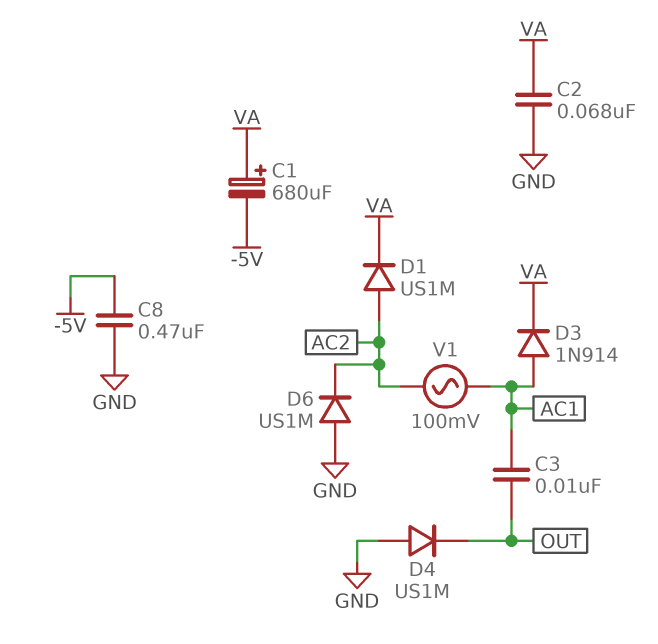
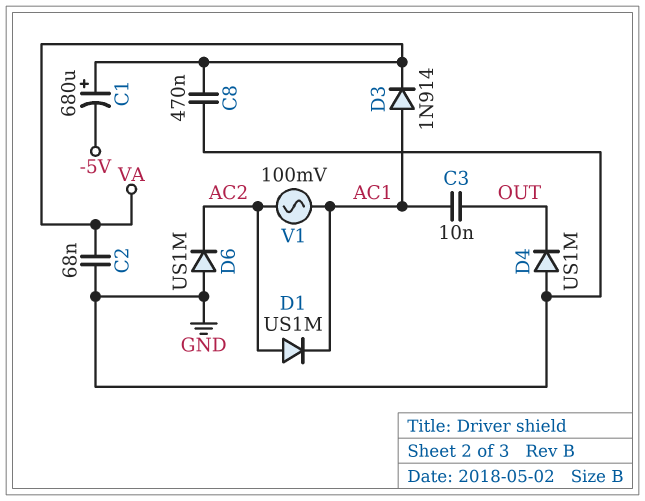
C8: 470nF (-5V, GND) -> 470nF (GND, VA)
D1: diode US1M (A AC2, K VA) -> diode US1M (A AC2, K AC1)

